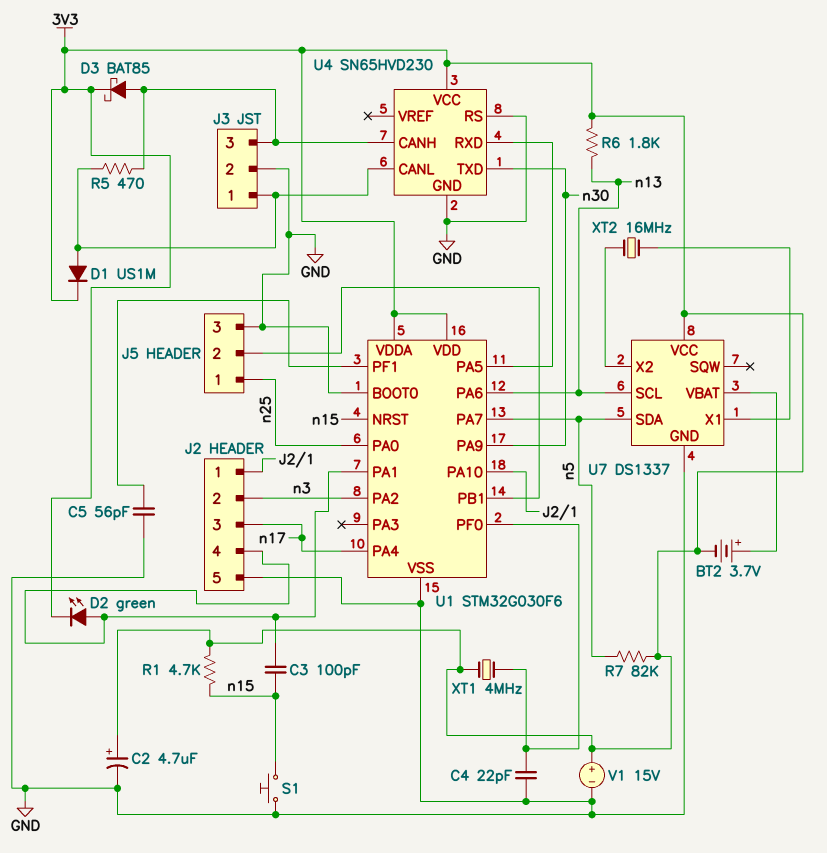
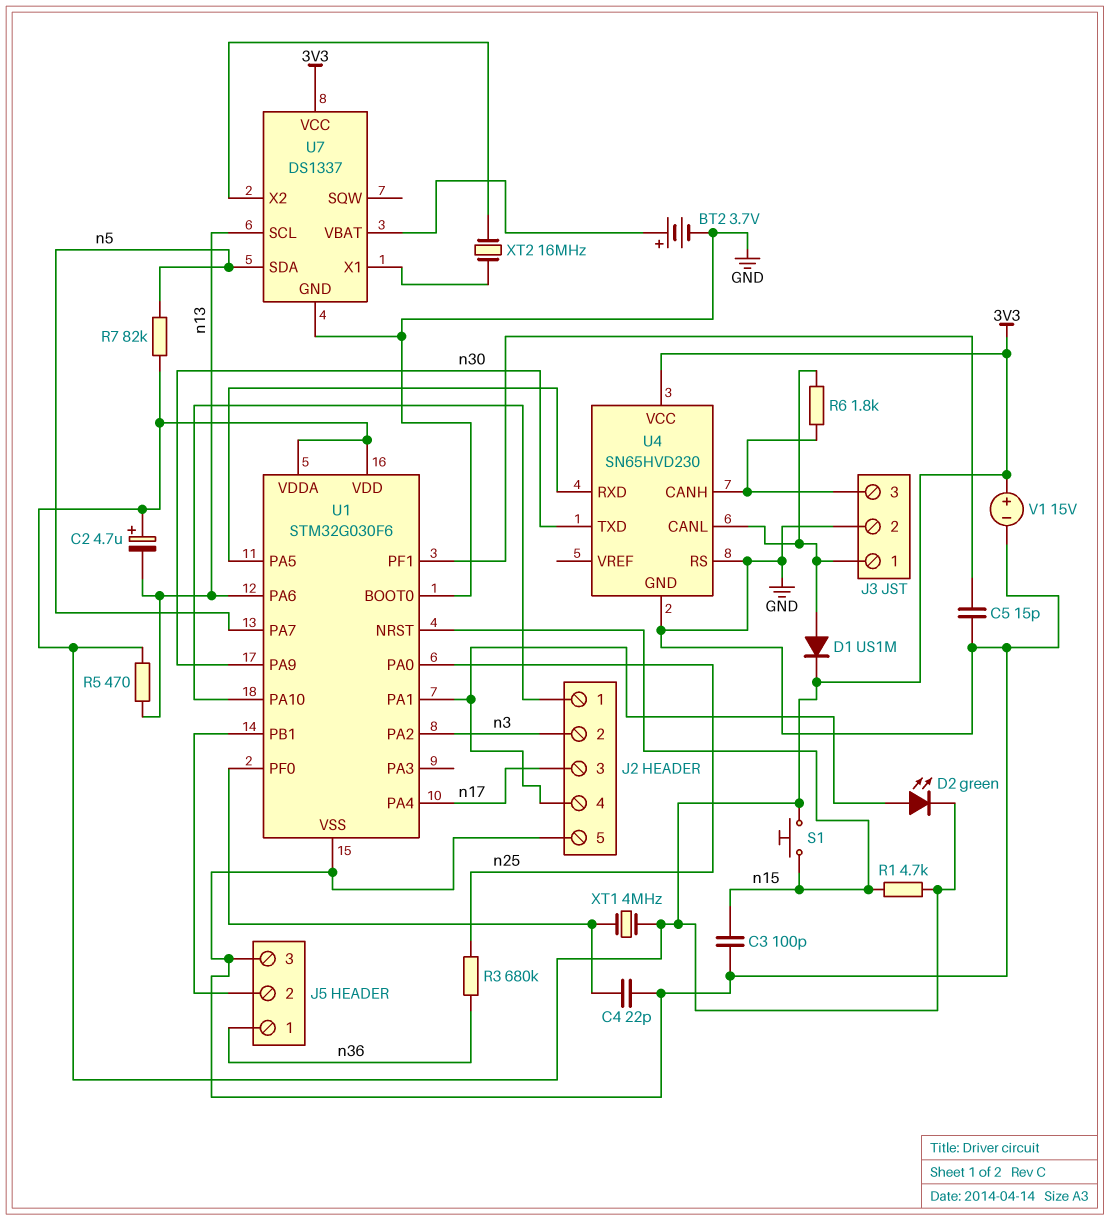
BT2: 3.7V (plus U7/VBAT, minus 3V3) -> 3.7V (plus U7/VBAT, minus GND)
C2: 4.7uF (plus 3V3, minus GND) -> 4.7uF (plus 3V3, minus n13)
C3: 100pF (J2/4, n15) -> 100pF (GND, n15)
C5: 56pF (GND, U1/PF1) -> 15pF (GND, U1/PF1)
D3: schottky BAT85 (A J3/3, K 3V3) -> none
J5 pin 1: n25 -> n36
R3: none -> 680k (n25, n36)
R5: 470 (J3/1, J3/3) -> 470 (3V3, n13)
R6: 1.8k (3V3, n13) -> 1.8k (J3/1, J3/3)
S1: button (GND, n15) -> button (3V3, n15)

